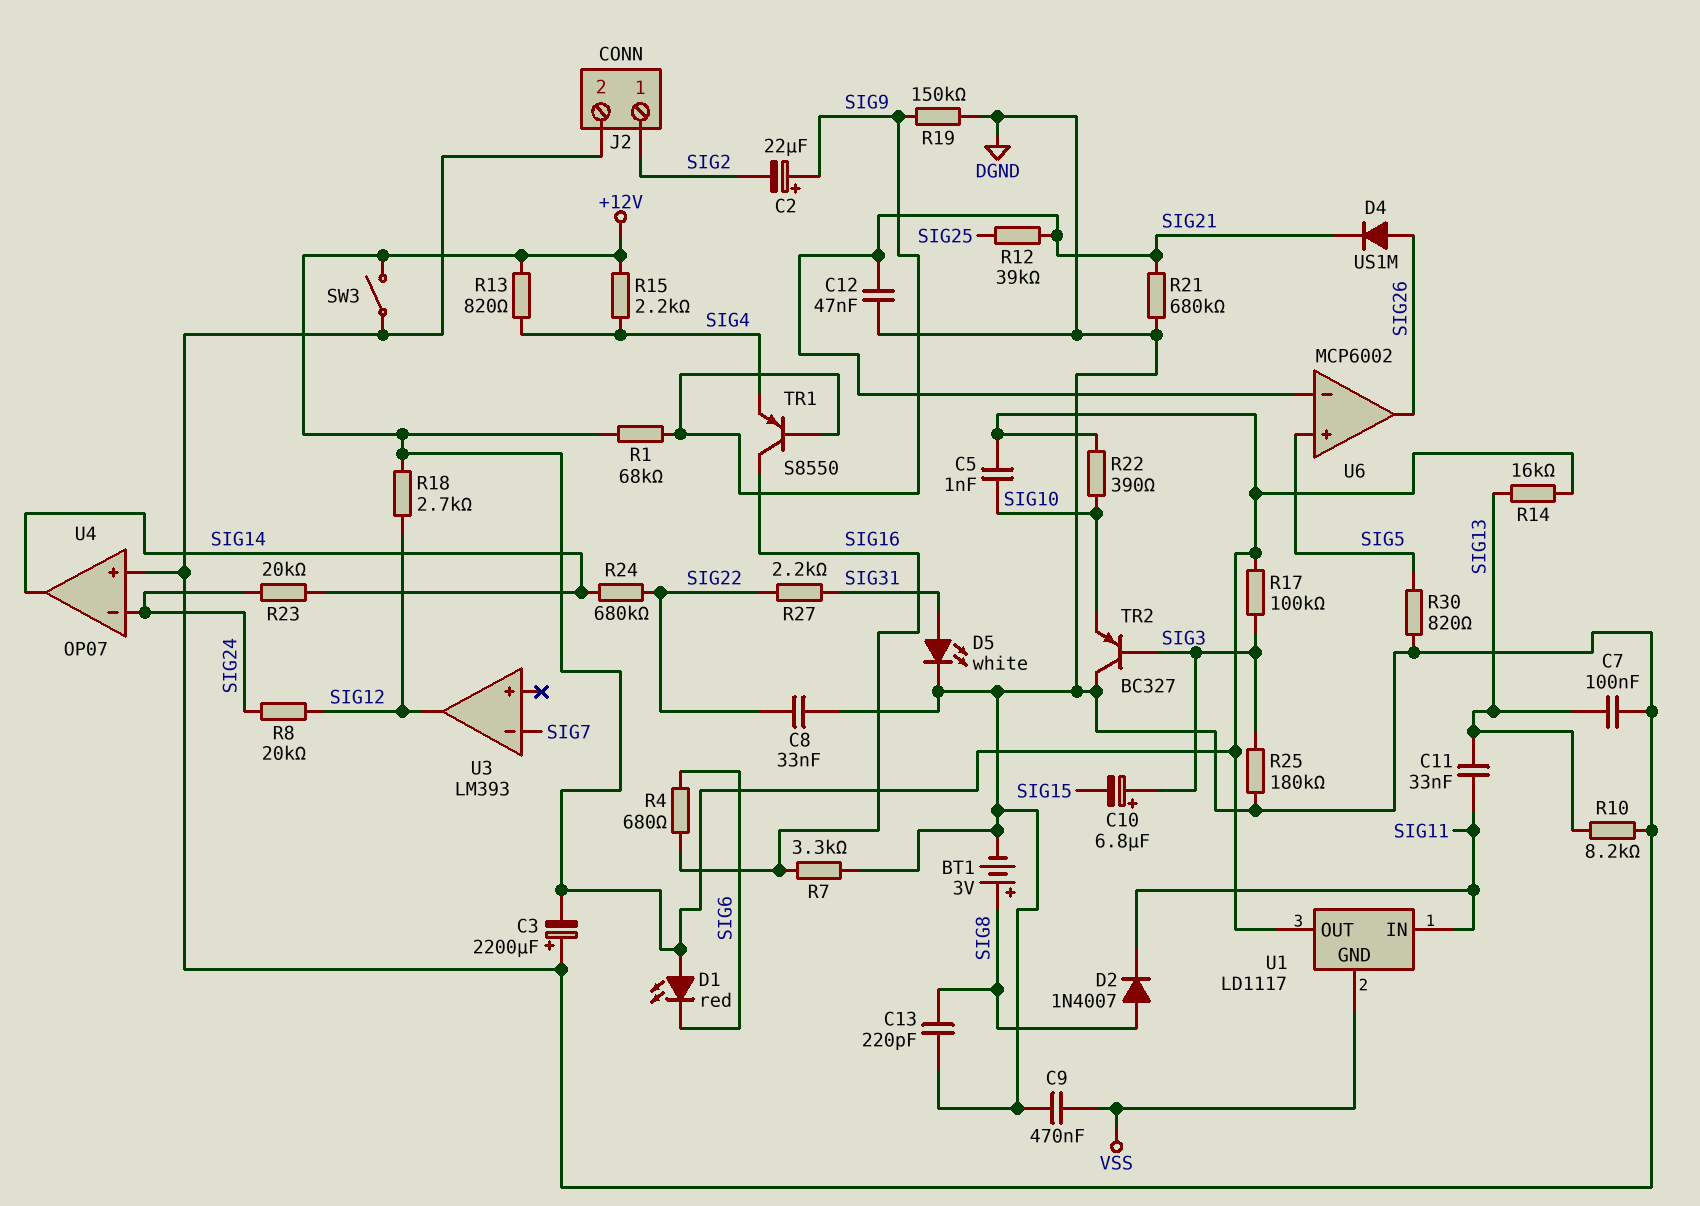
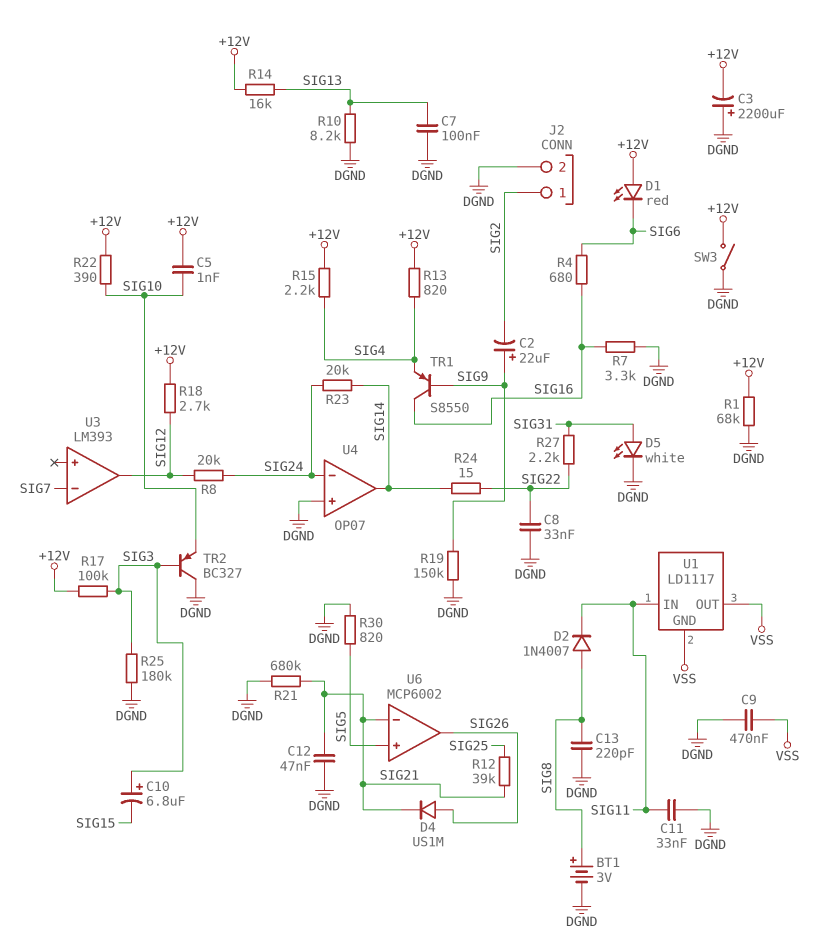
C11: 33nF (SIG11, SIG13) -> 33nF (DGND, SIG11)
R1: 68k (+12V, SIG9) -> 68k (+12V, DGND)
R24: 680k (SIG14, SIG22) -> 15 (SIG14, SIG22)
U1 pin OUT: +12V -> VSS

